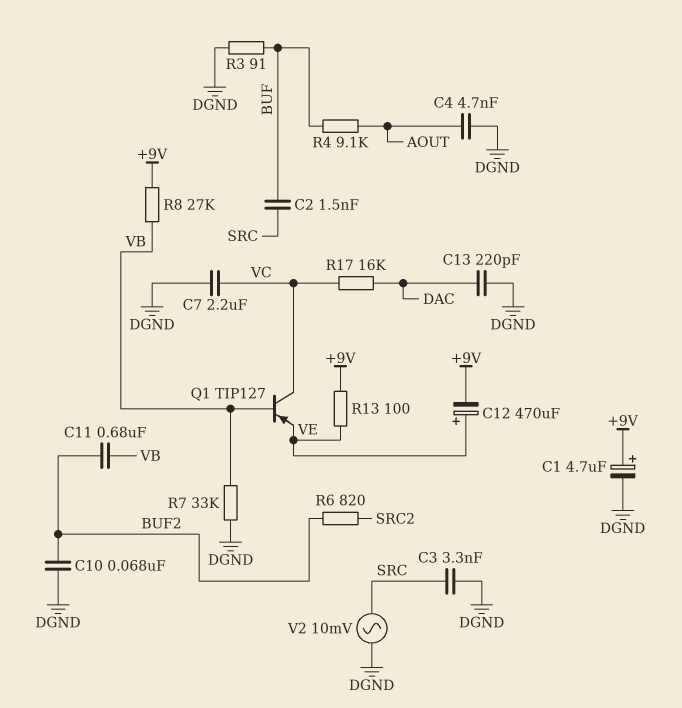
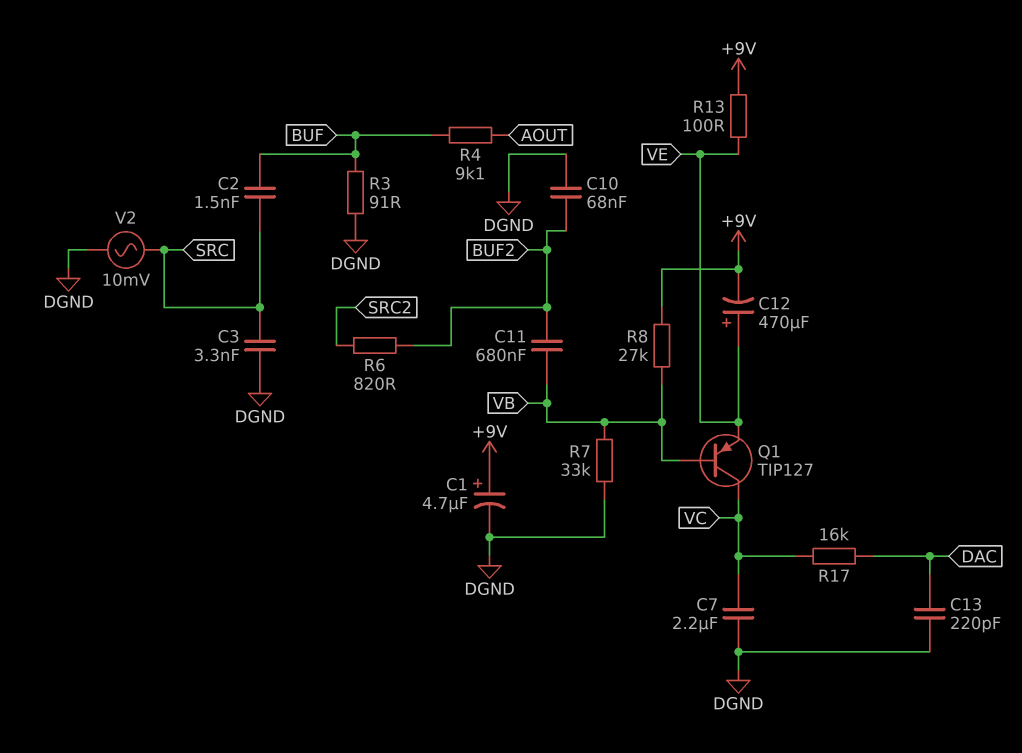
C4: 4.7nF (AOUT, DGND) -> none

